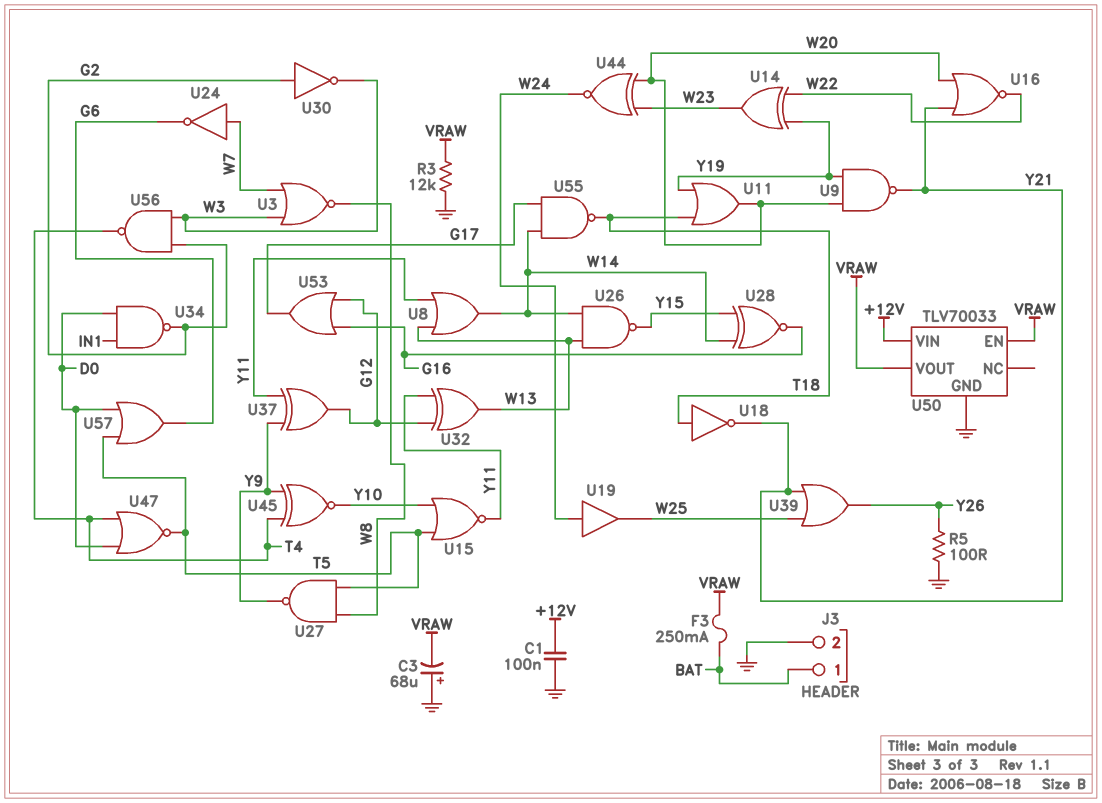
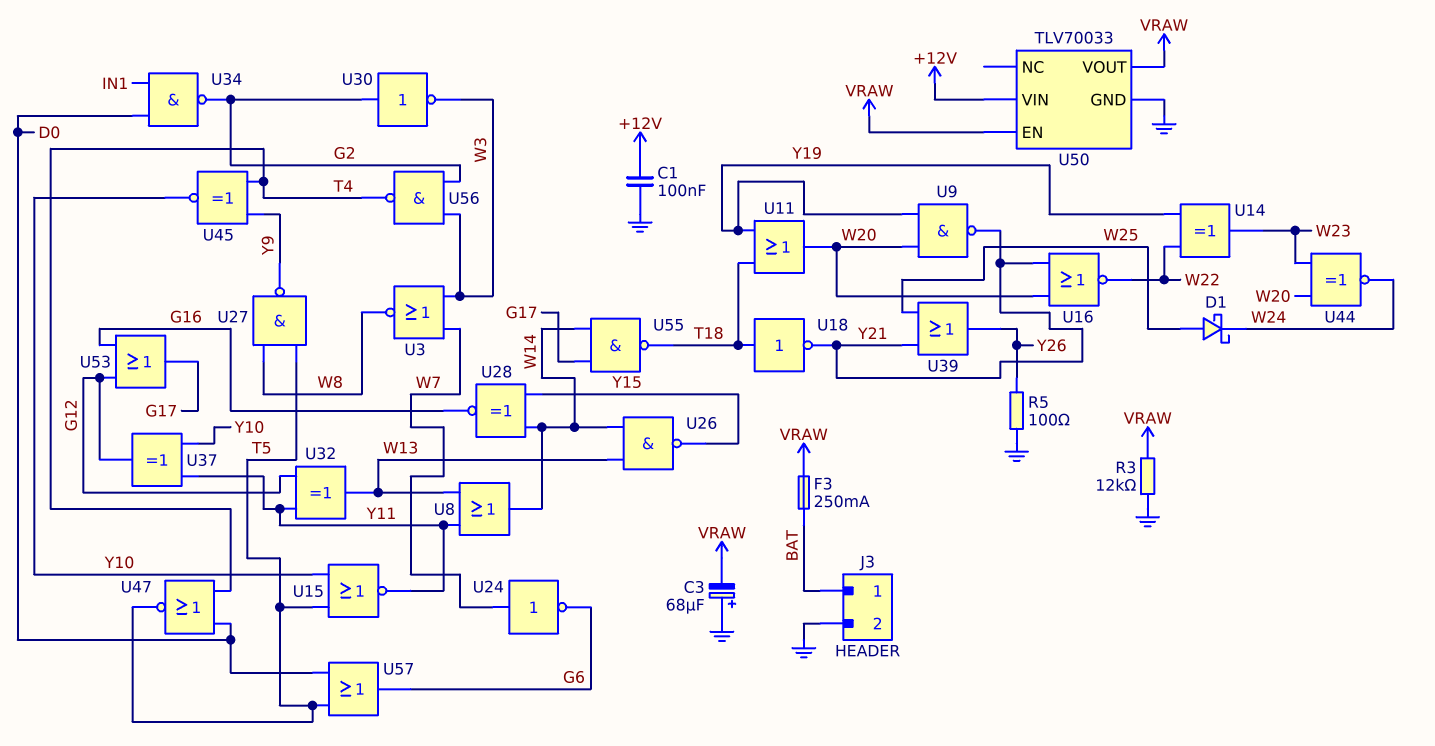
D1: none -> schottky (A W25, K W24)
U19: buffer (in W24, out W25) -> none
U37: XOR (in Y9, in Y11, out G12) -> XOR (in Y10, in Y11, out G12)

